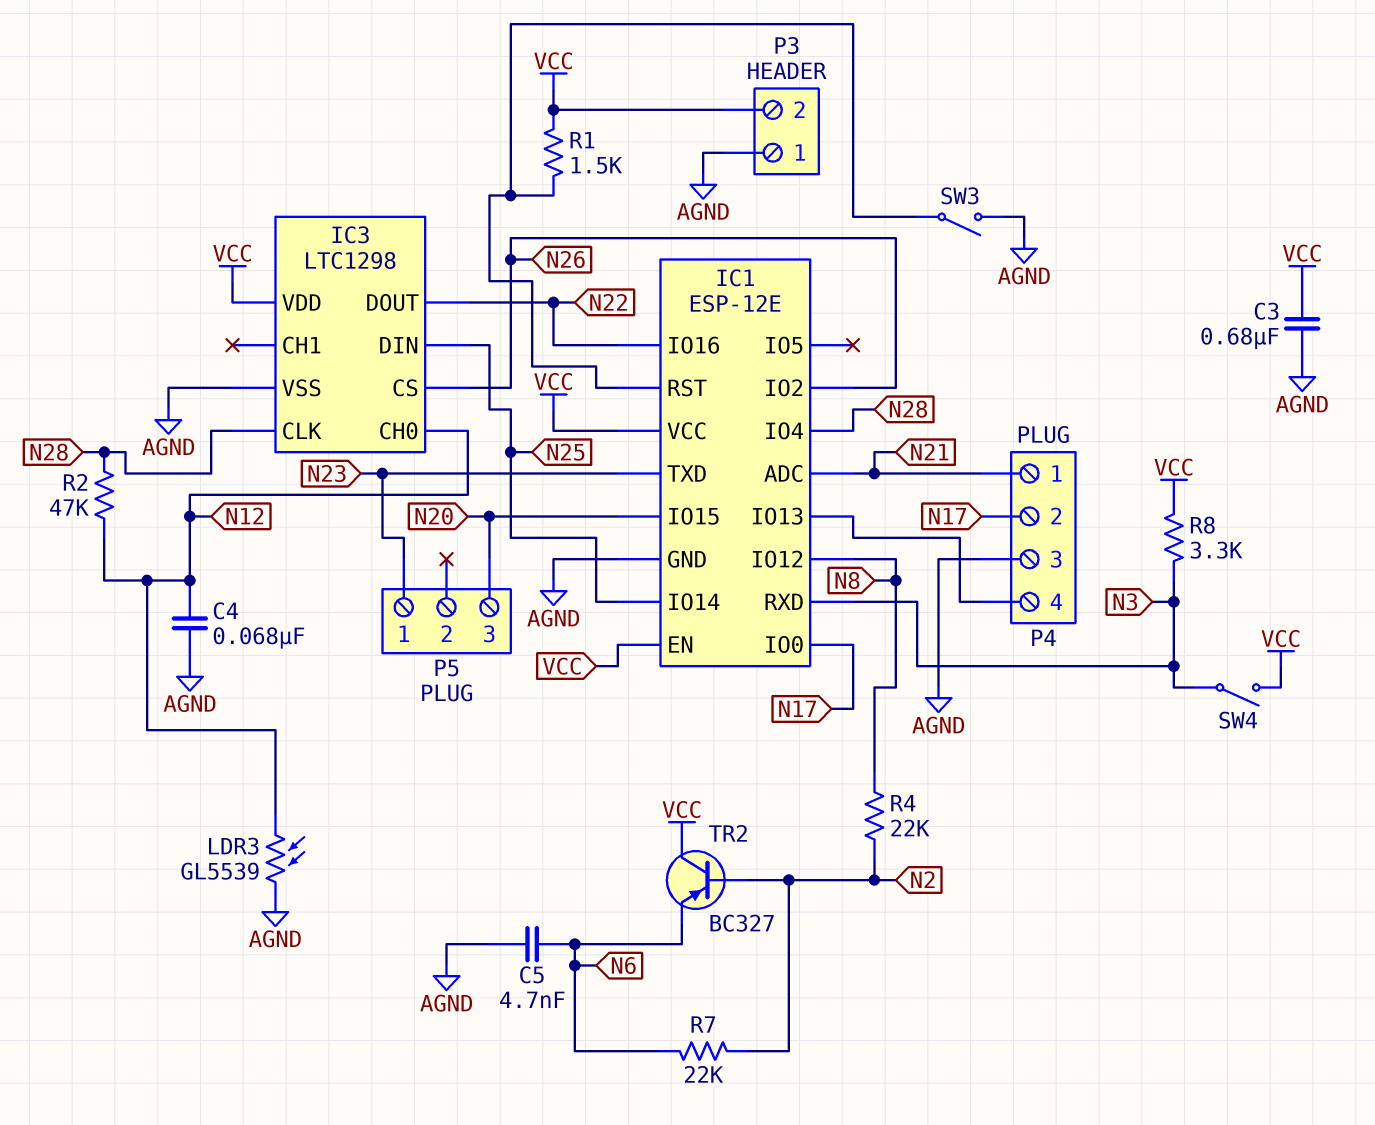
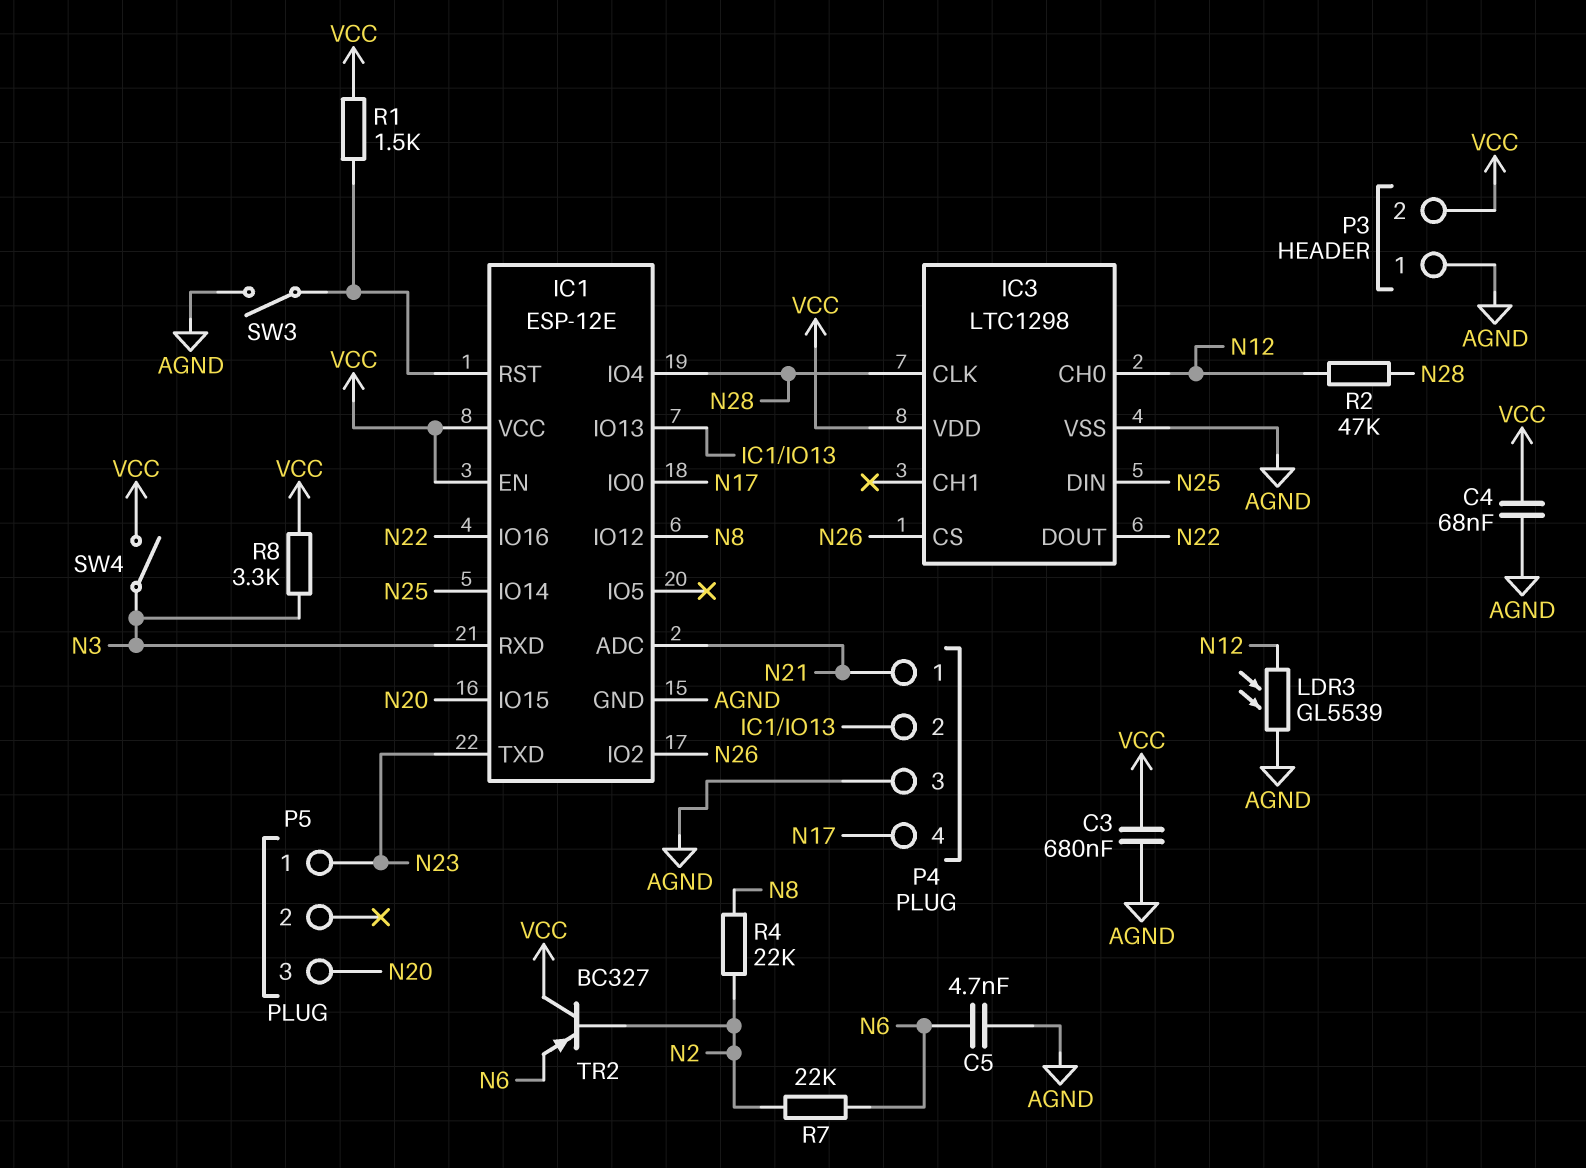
C4: 68nF (AGND, N12) -> 68nF (AGND, VCC)
P4 pin 2: N17 -> IC1/IO13
P4 pin 4: IC1/IO13 -> N17

